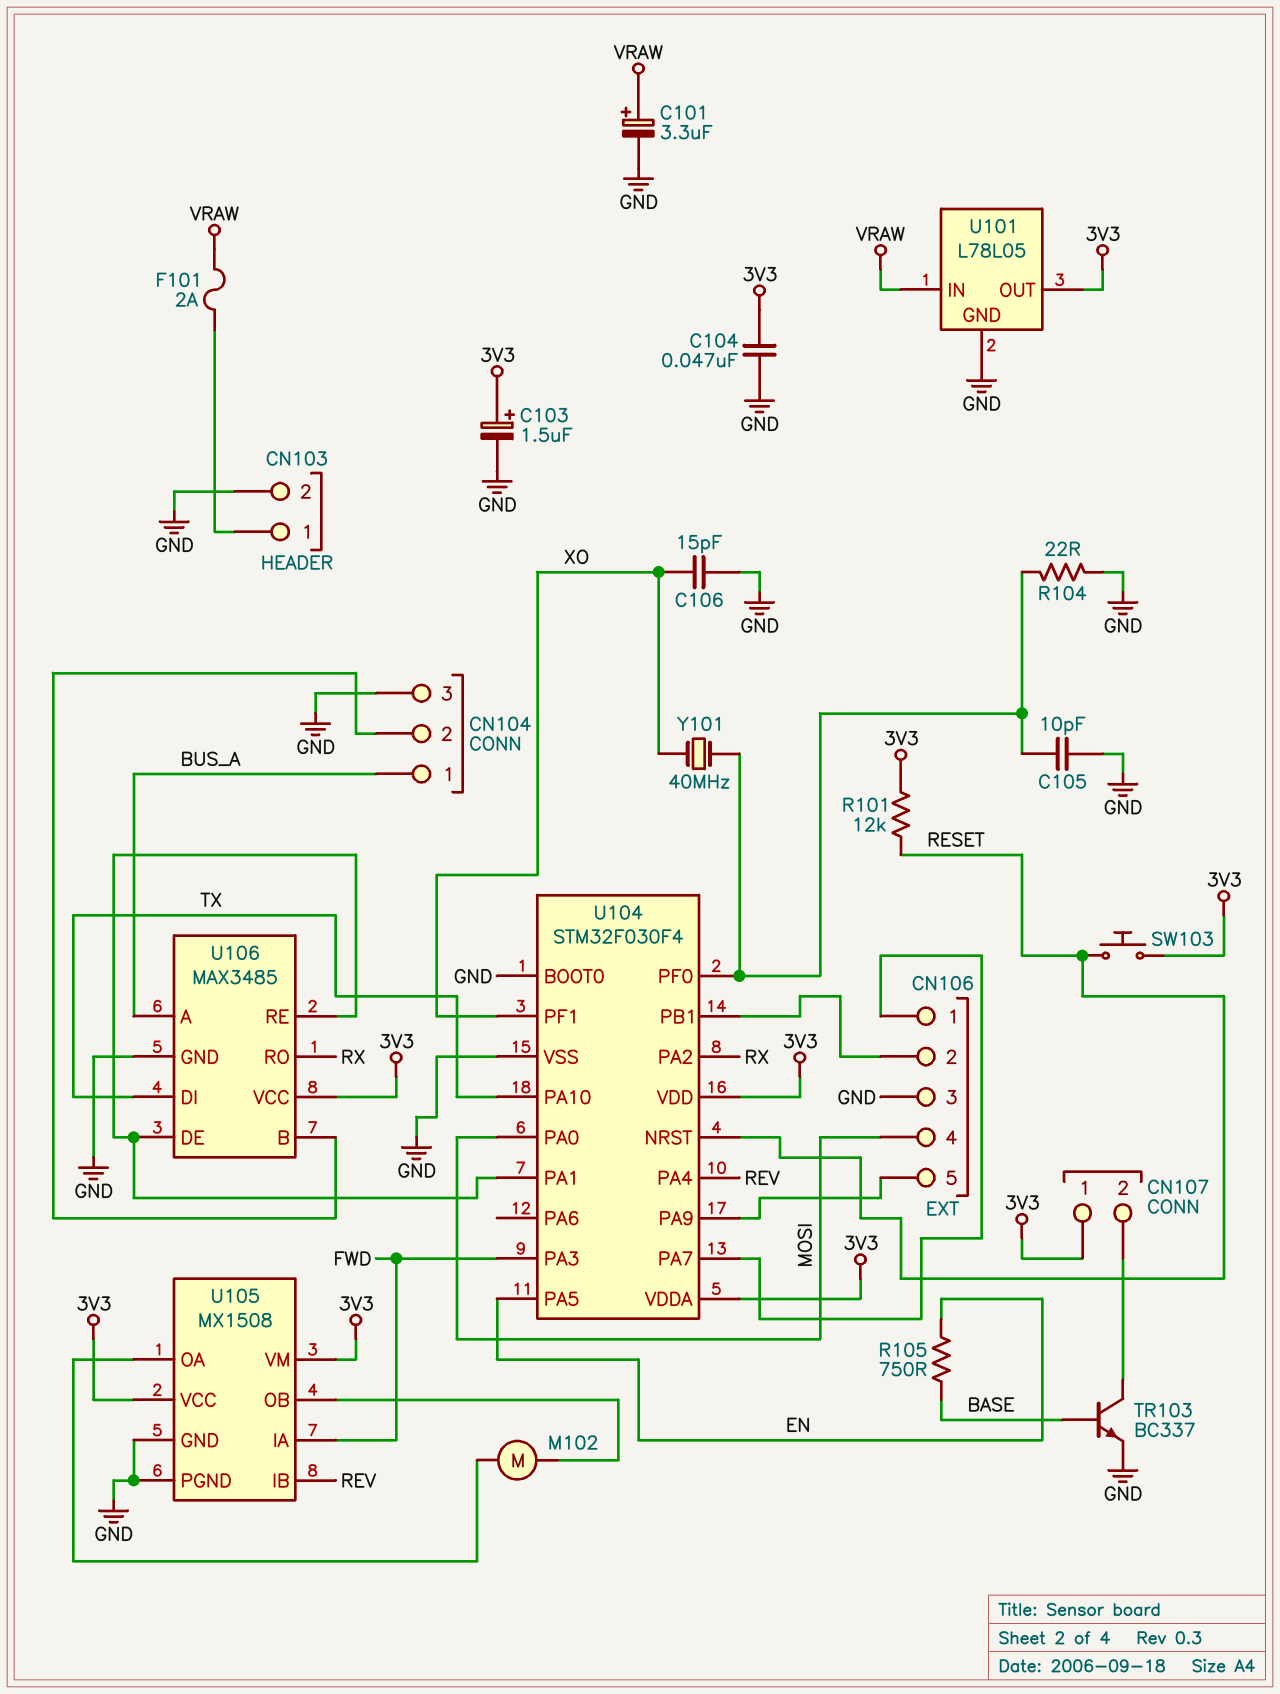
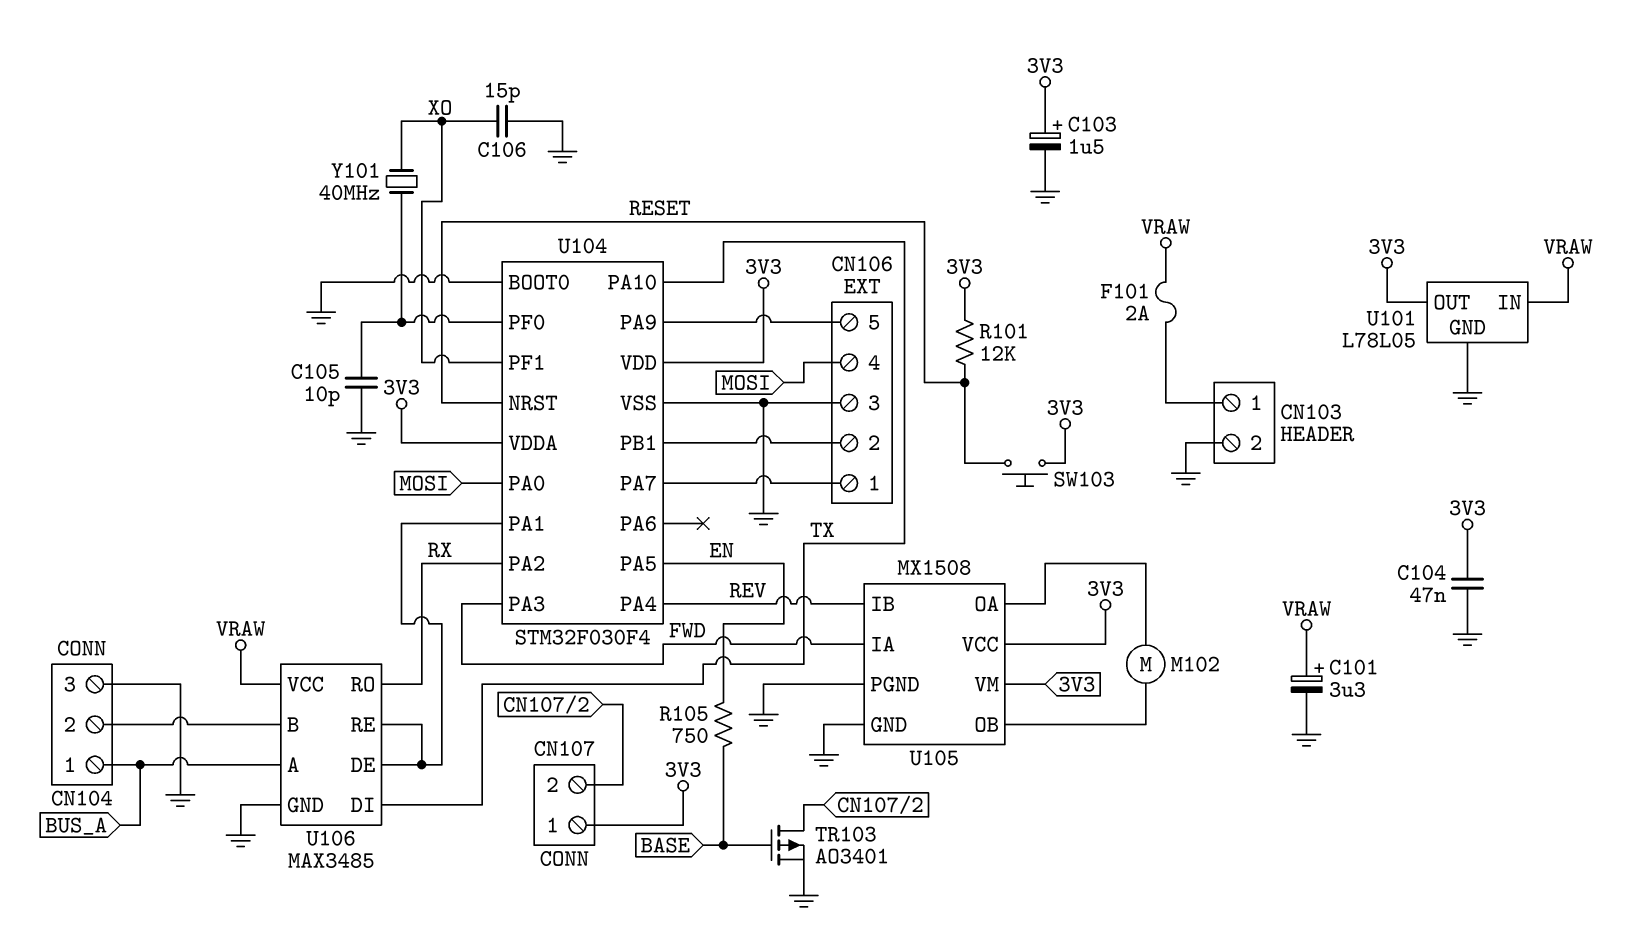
R104: 22 (GND, U104/PF0) -> none
TR103: NPN BC337 (B BASE, C CN107/2, E GND) -> PMOS AO3401 (G BASE, D CN107/2, S GND)
U106 pin VCC: 3V3 -> VRAW

